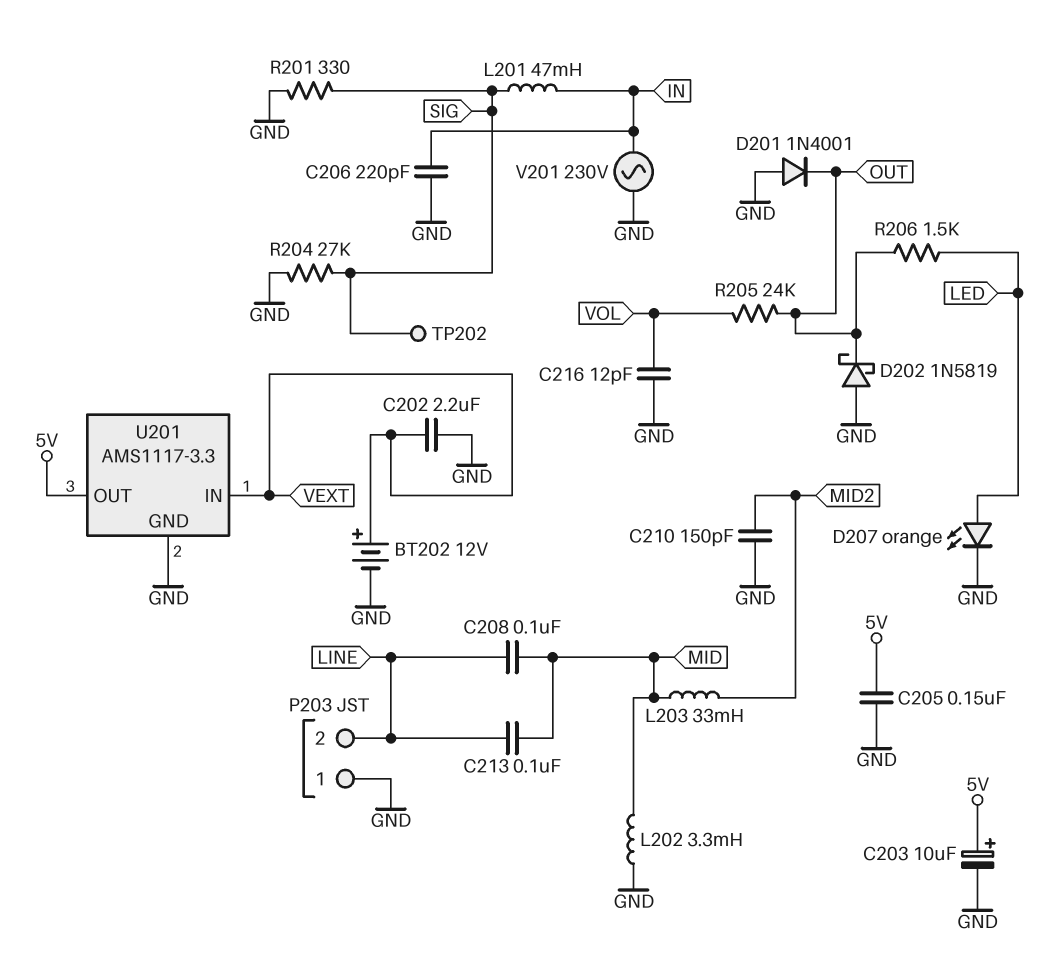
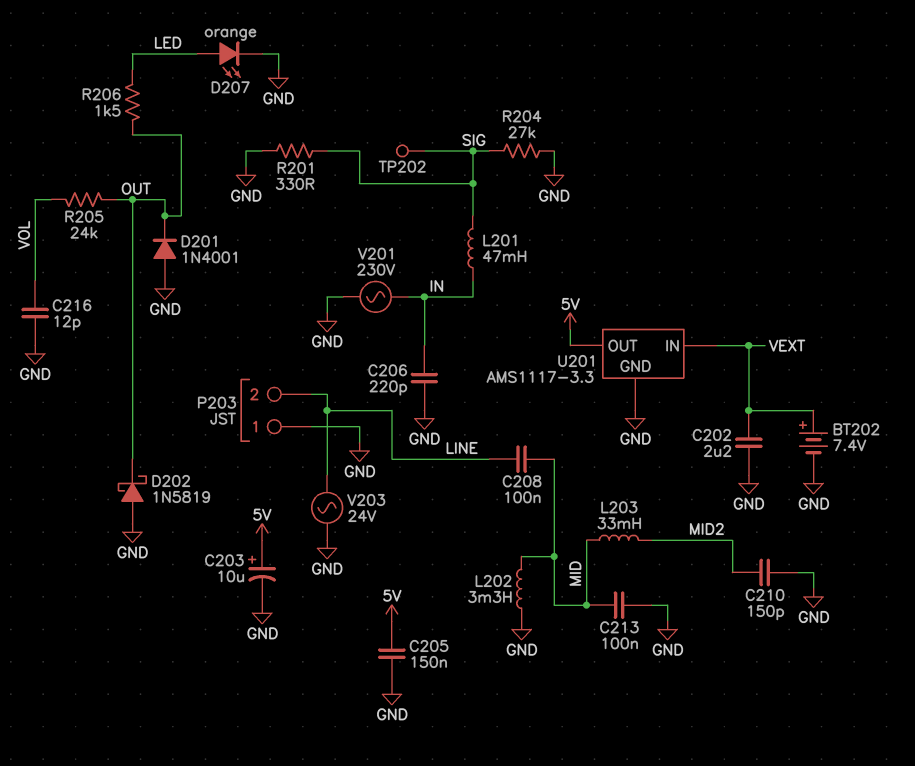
BT202: 12V (plus VEXT, minus GND) -> 7.4V (plus VEXT, minus GND)
C213: 100nF (LINE, MID) -> 100nF (GND, MID)
V203: none -> AC 24V (GND, LINE)

